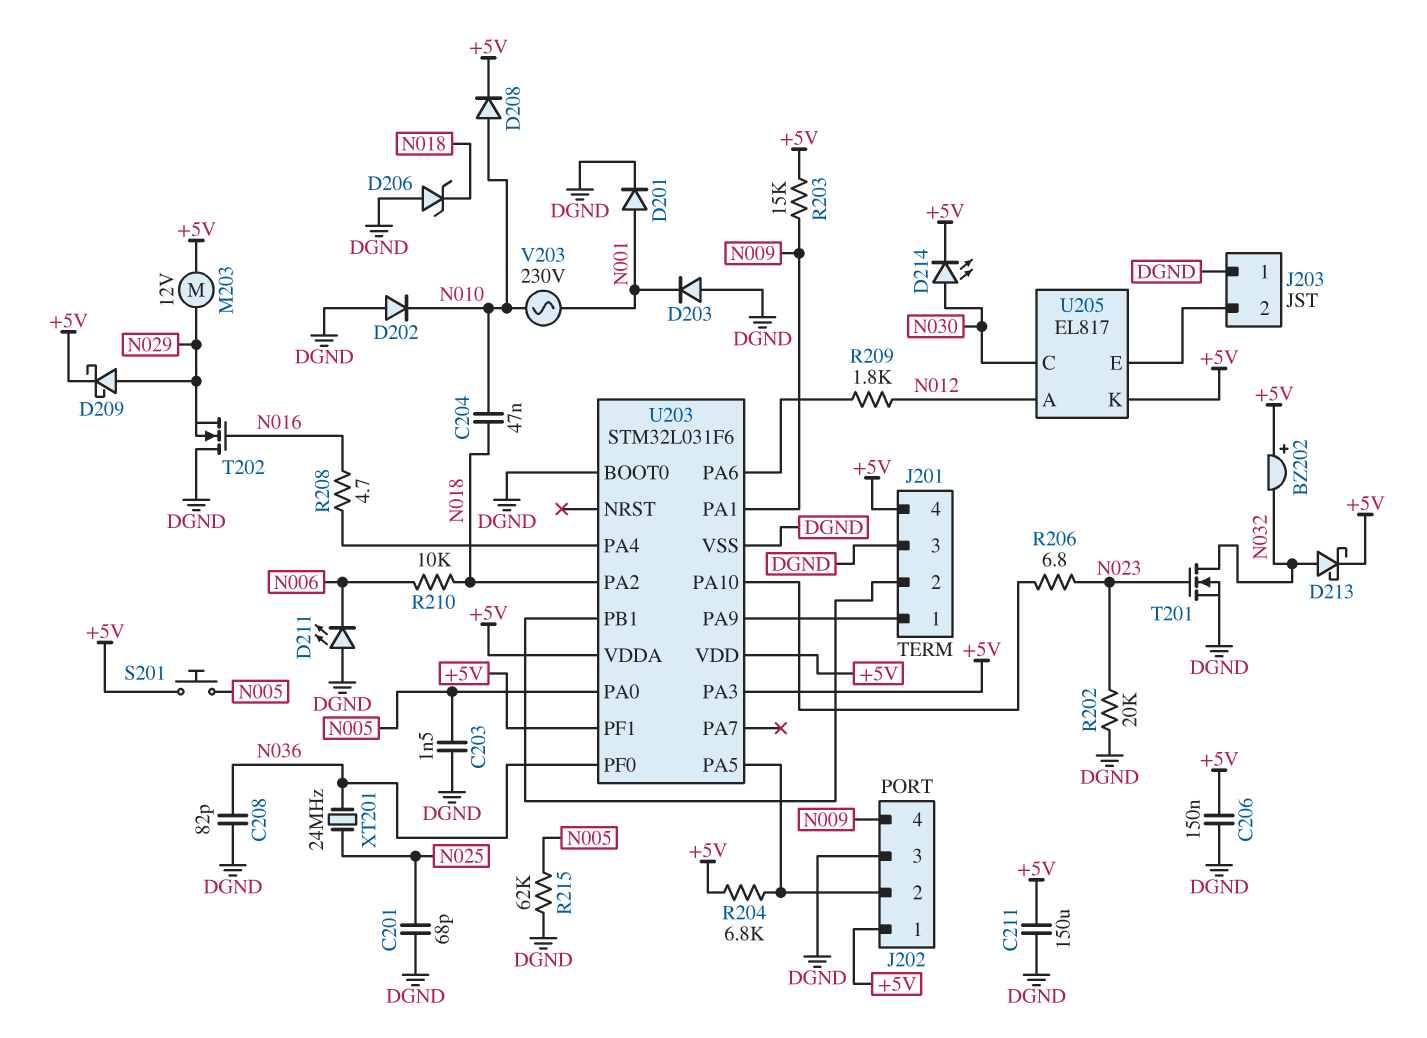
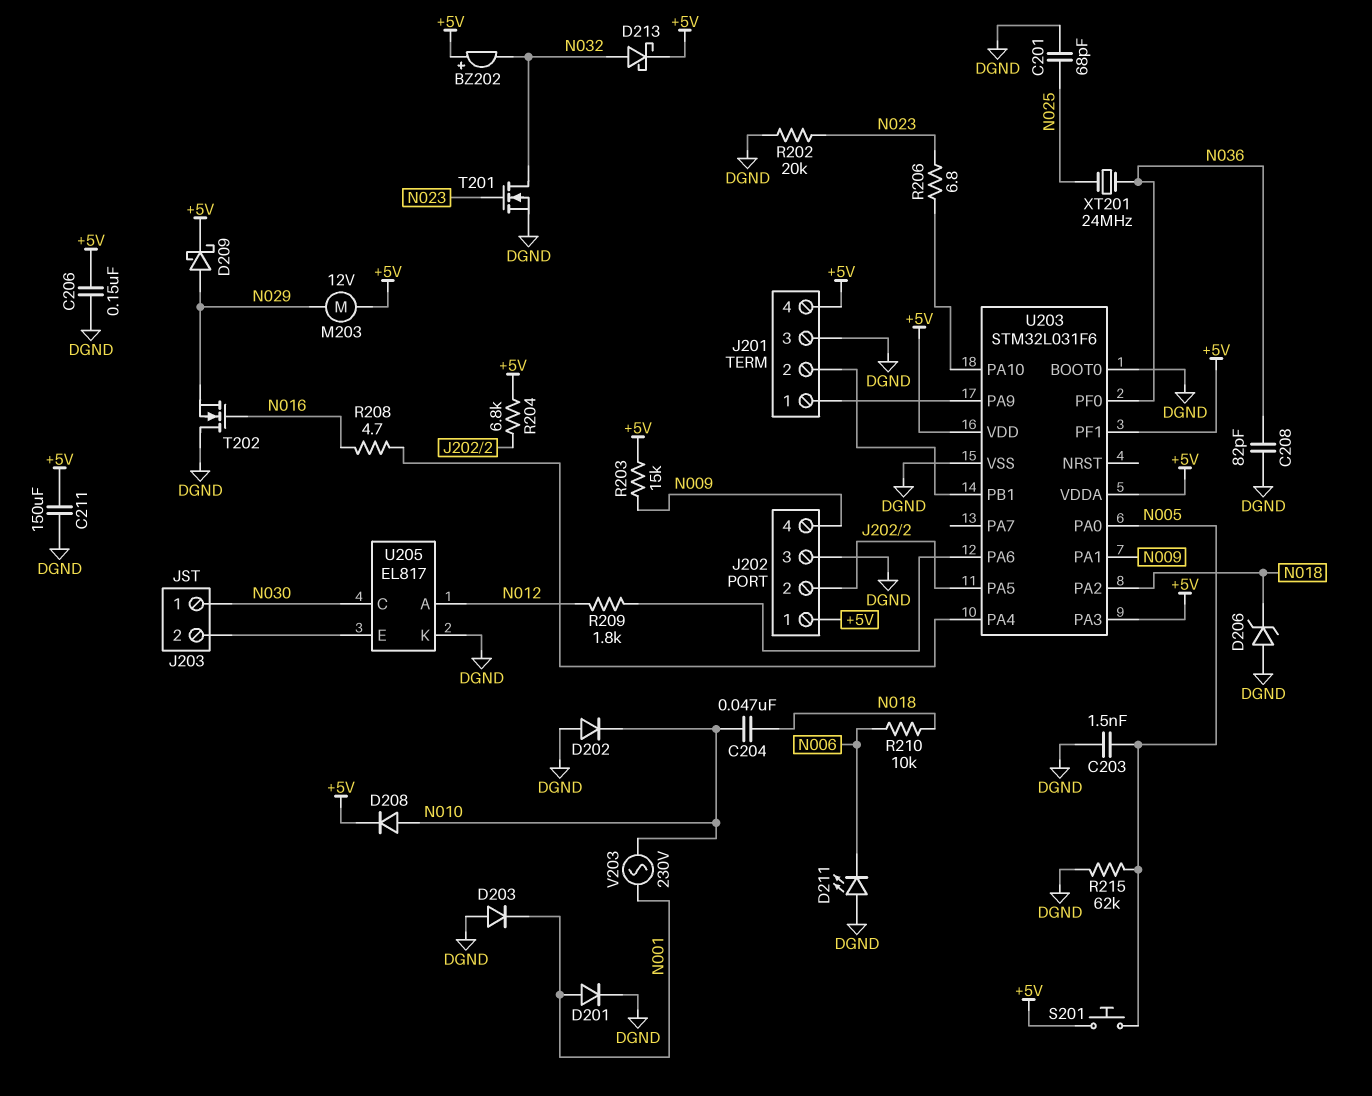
D214: LED (A N030, K +5V) -> none
J203 pin 1: DGND -> N030
U205 pin K: +5V -> DGND

